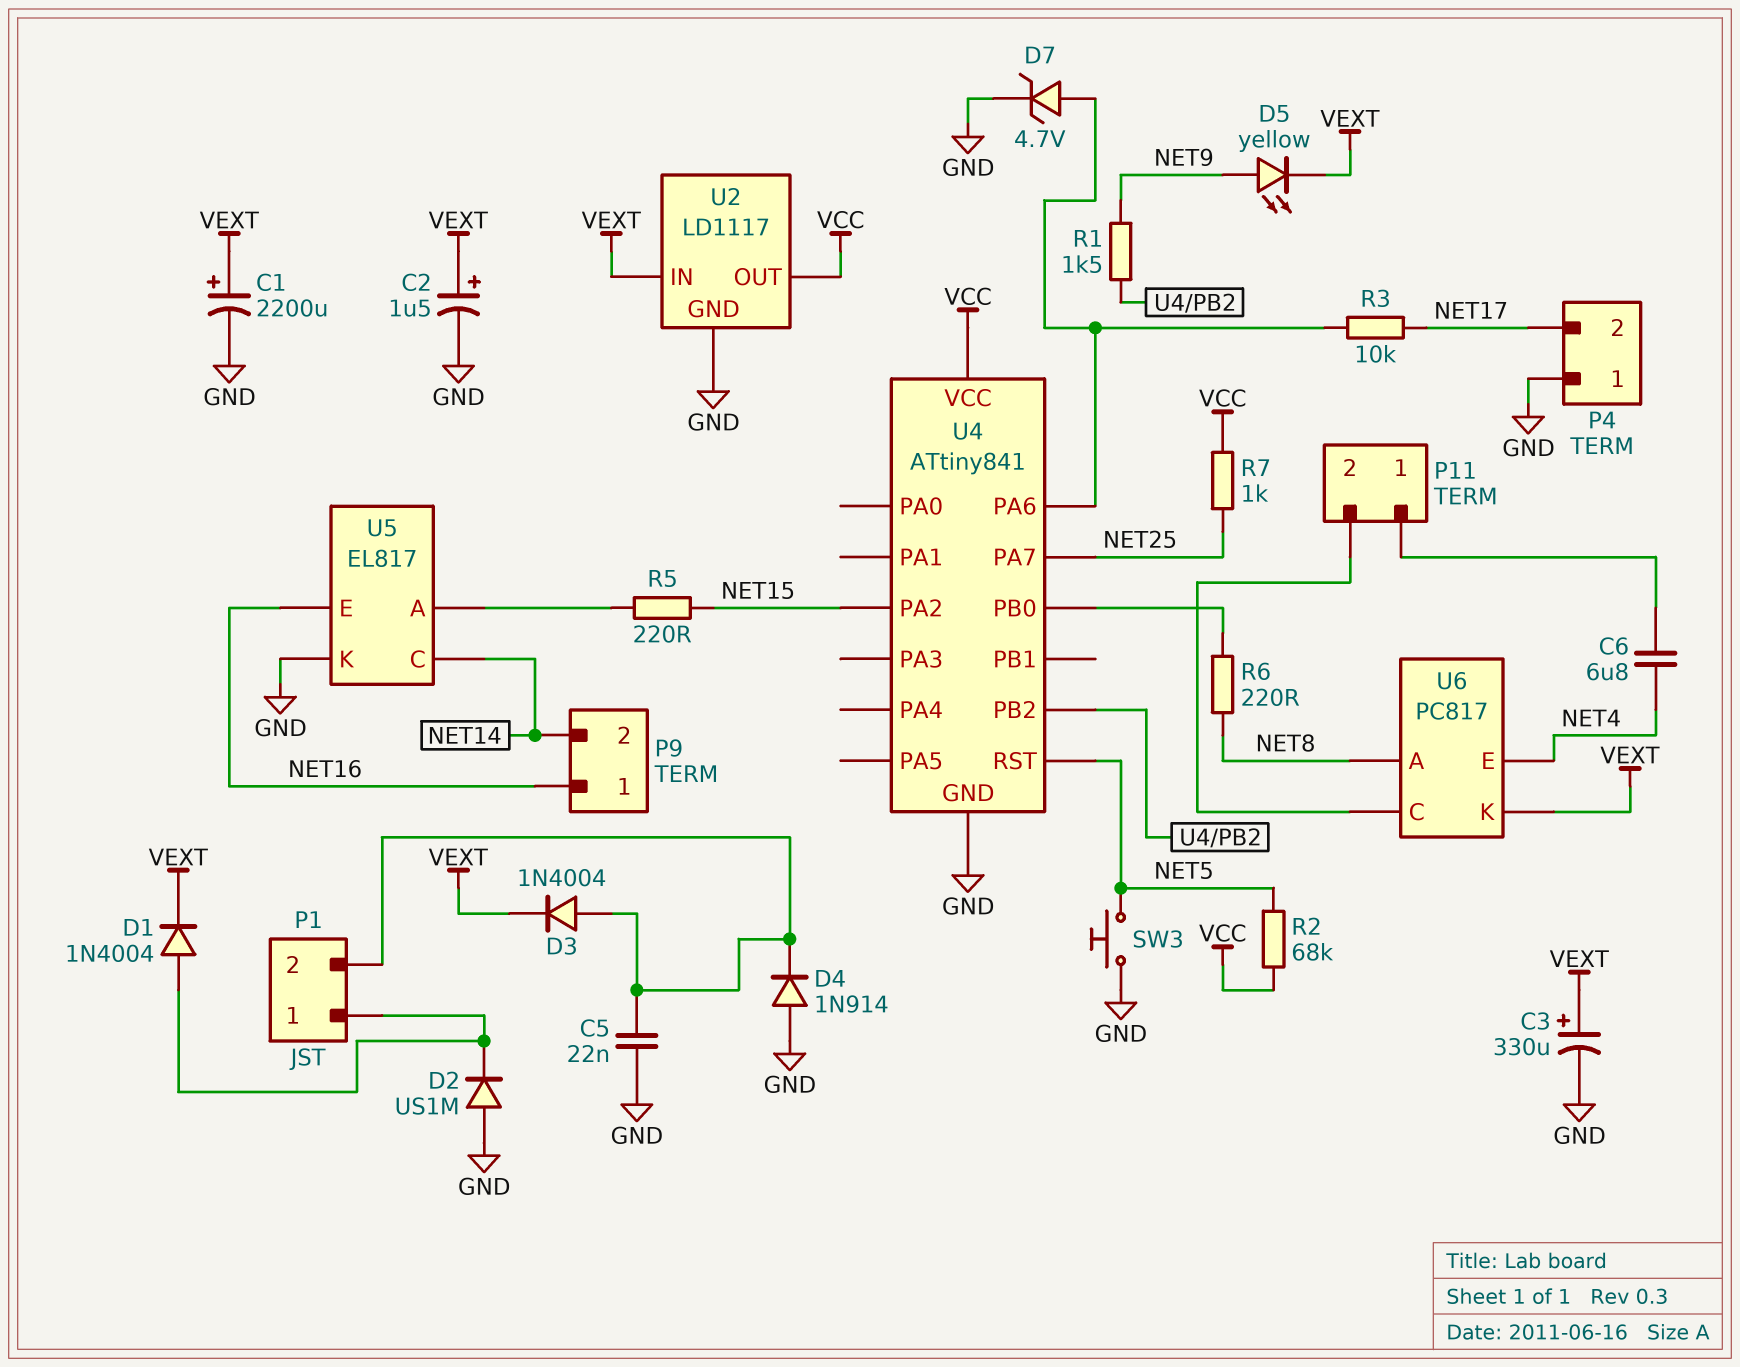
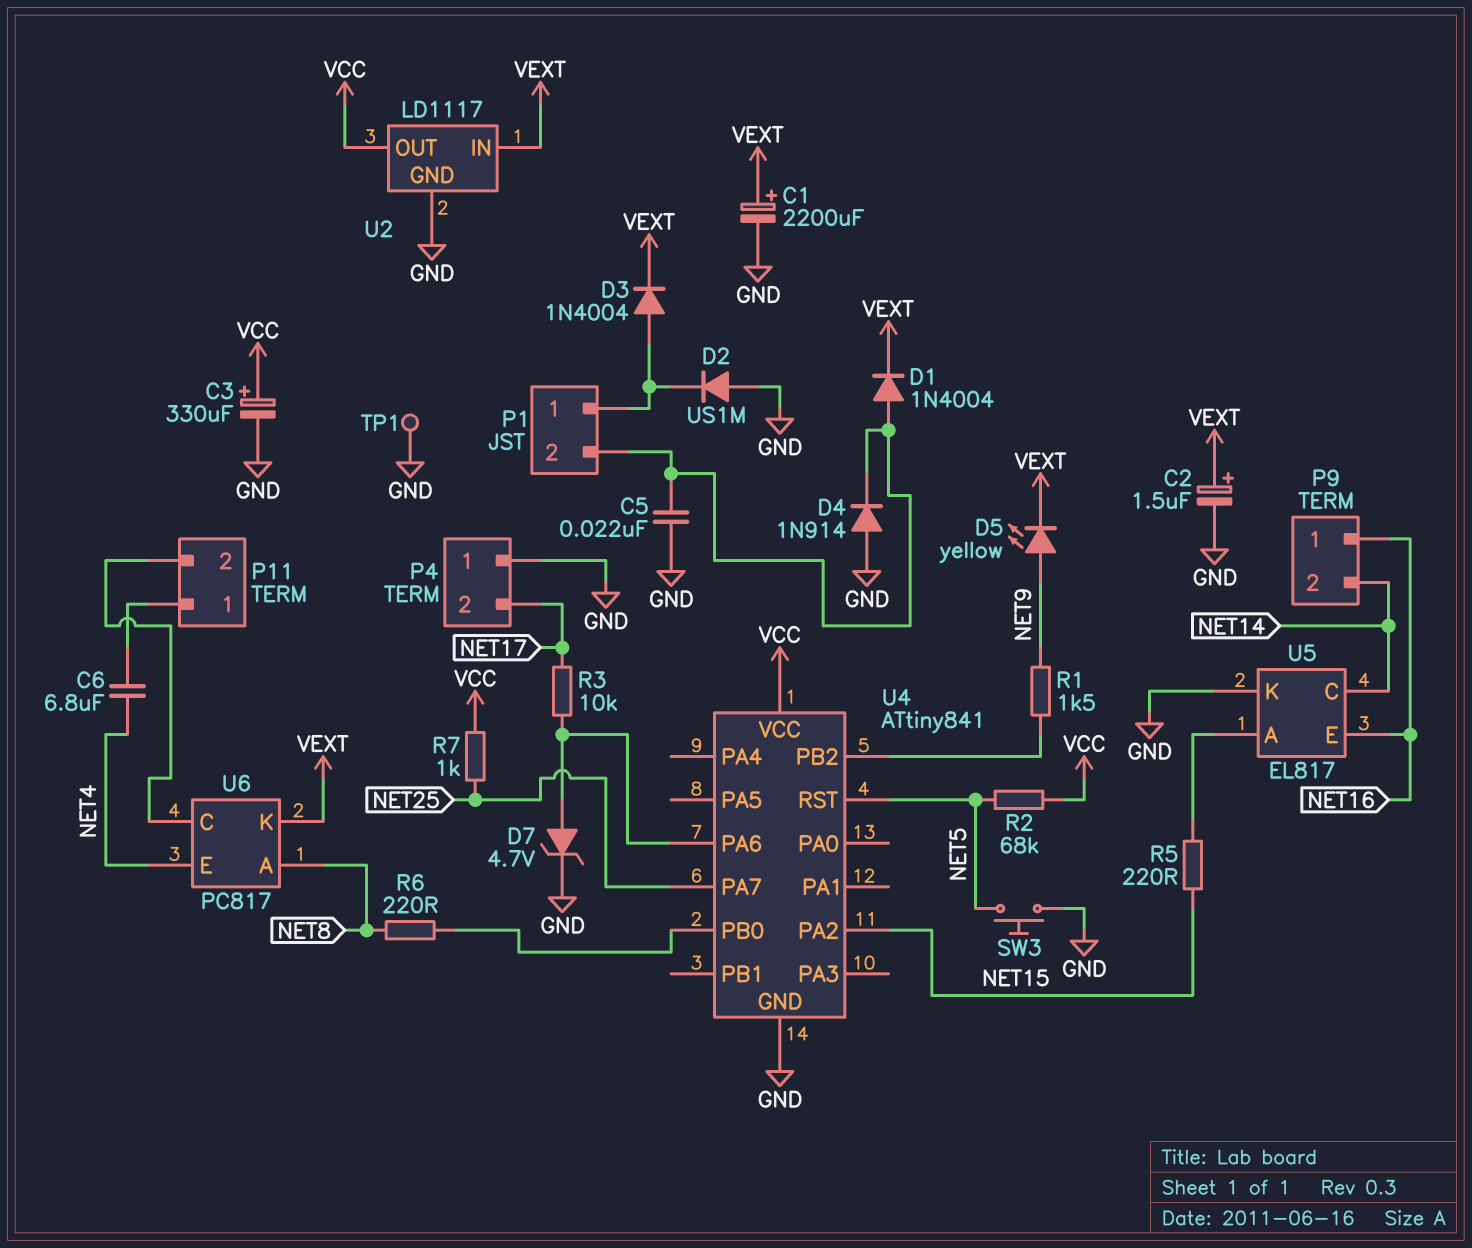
C3: 330uF (plus VEXT, minus GND) -> 330uF (plus VCC, minus GND)
D1: diode 1N4004 (A P1/1, K VEXT) -> diode 1N4004 (A P1/2, K VEXT)
D3: diode 1N4004 (A P1/2, K VEXT) -> diode 1N4004 (A P1/1, K VEXT)
TP1: none -> test point (GND)

